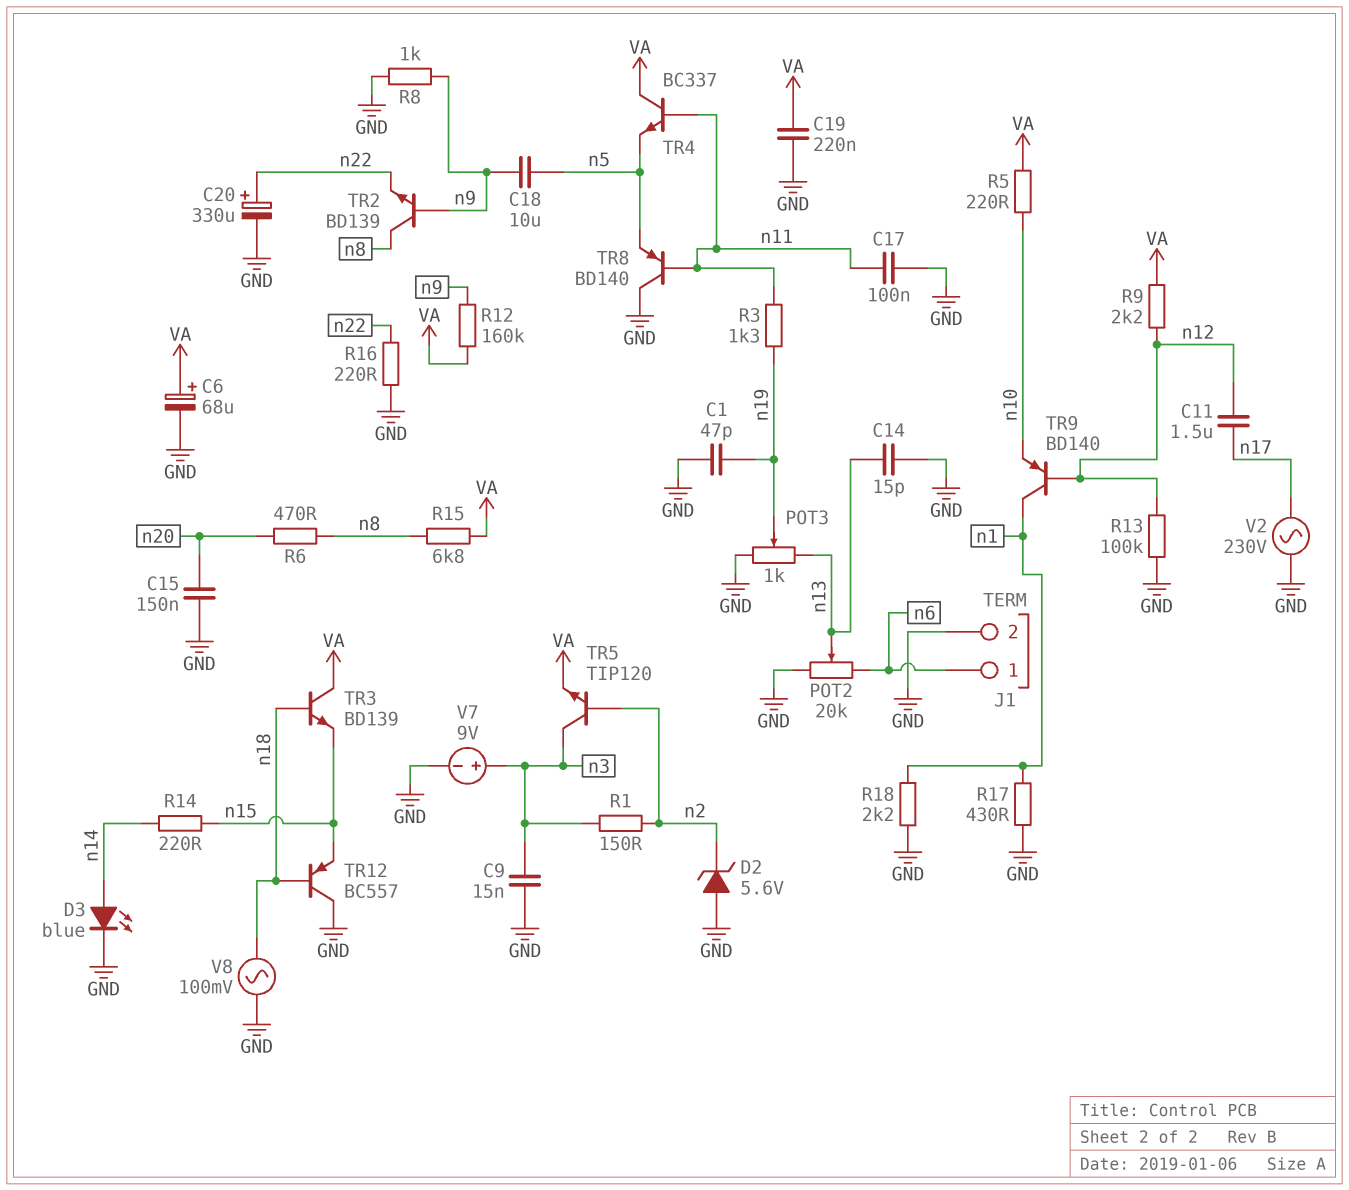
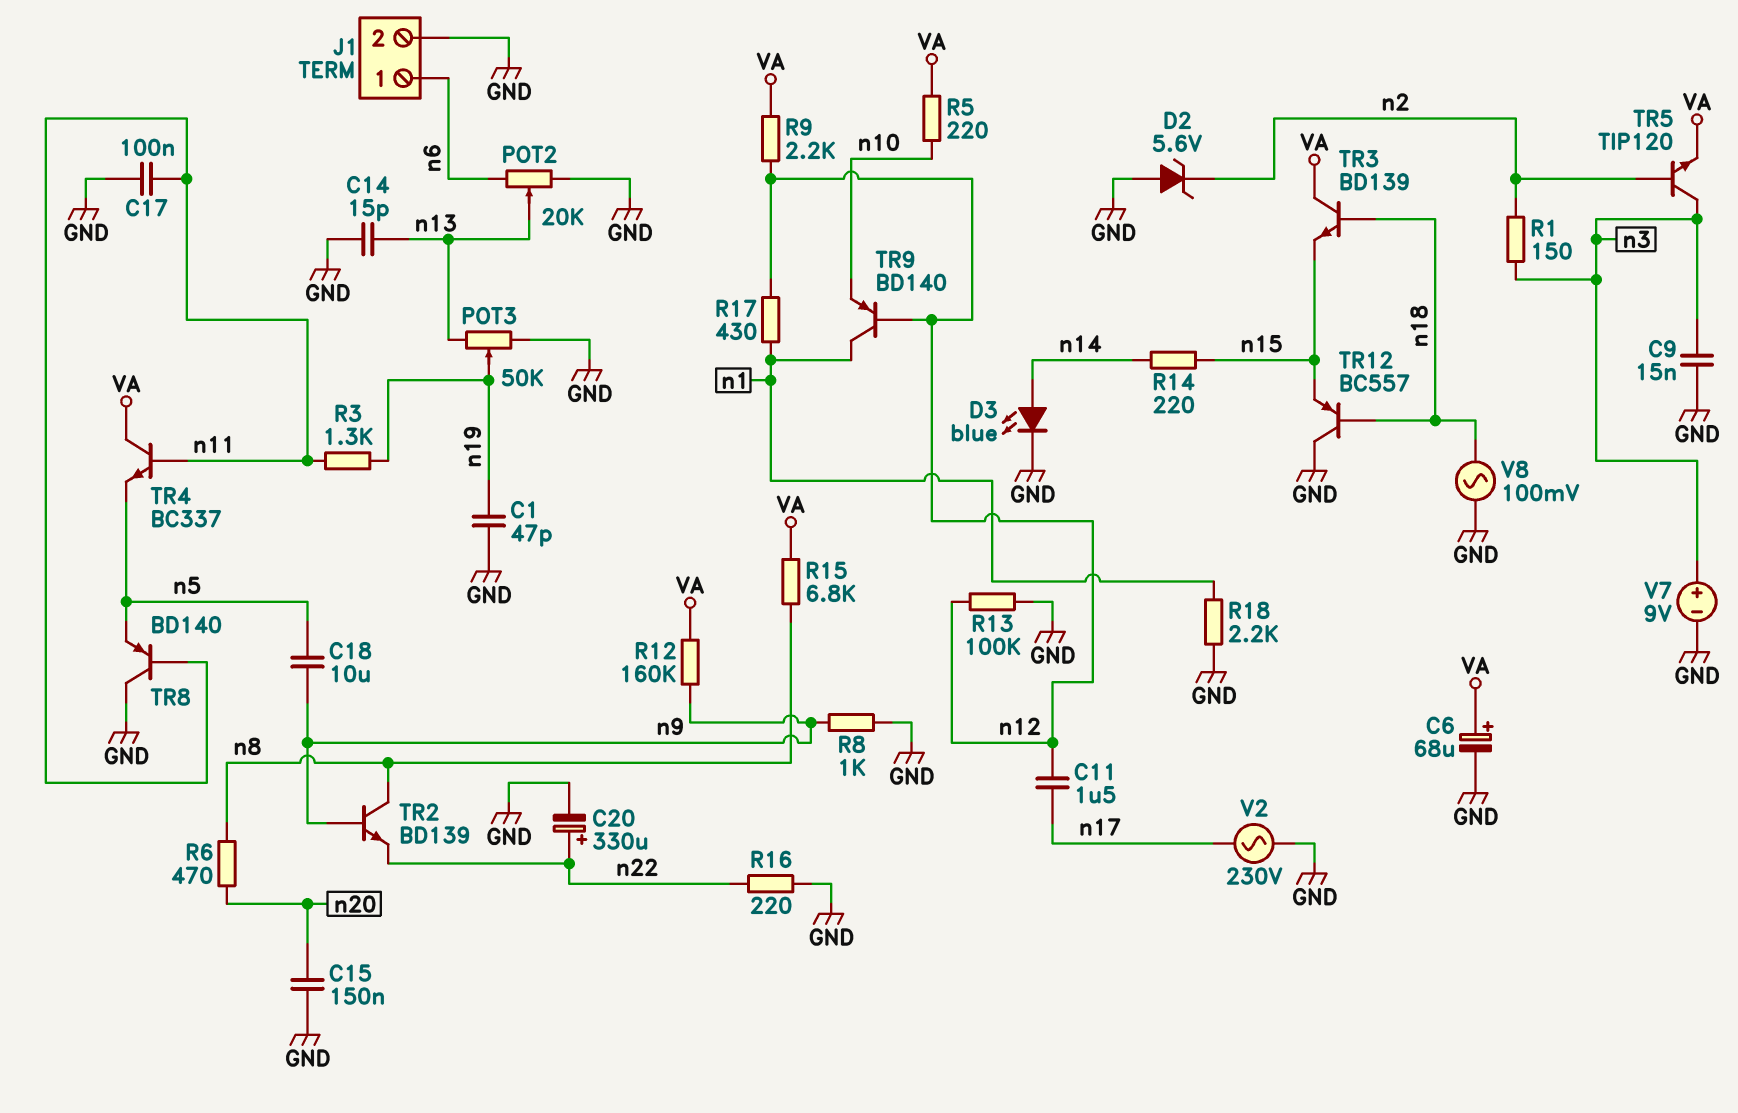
C19: 220nF (GND, VA) -> none
POT3: 1k (GND, n13, wiper n19) -> 50k (GND, n13, wiper n19)
R17: 430 (GND, n1) -> 430 (n1, n12)

